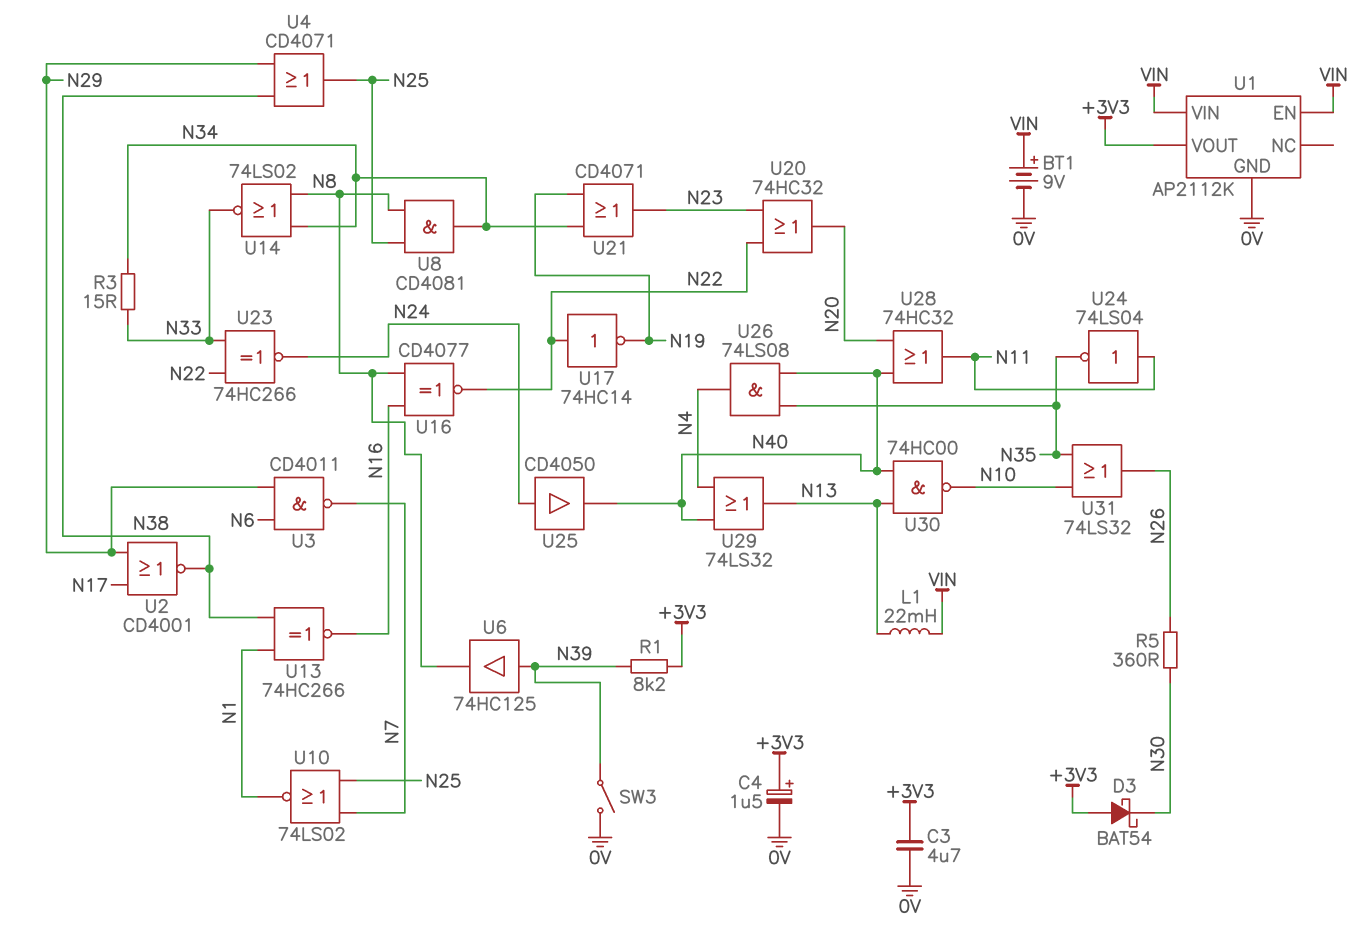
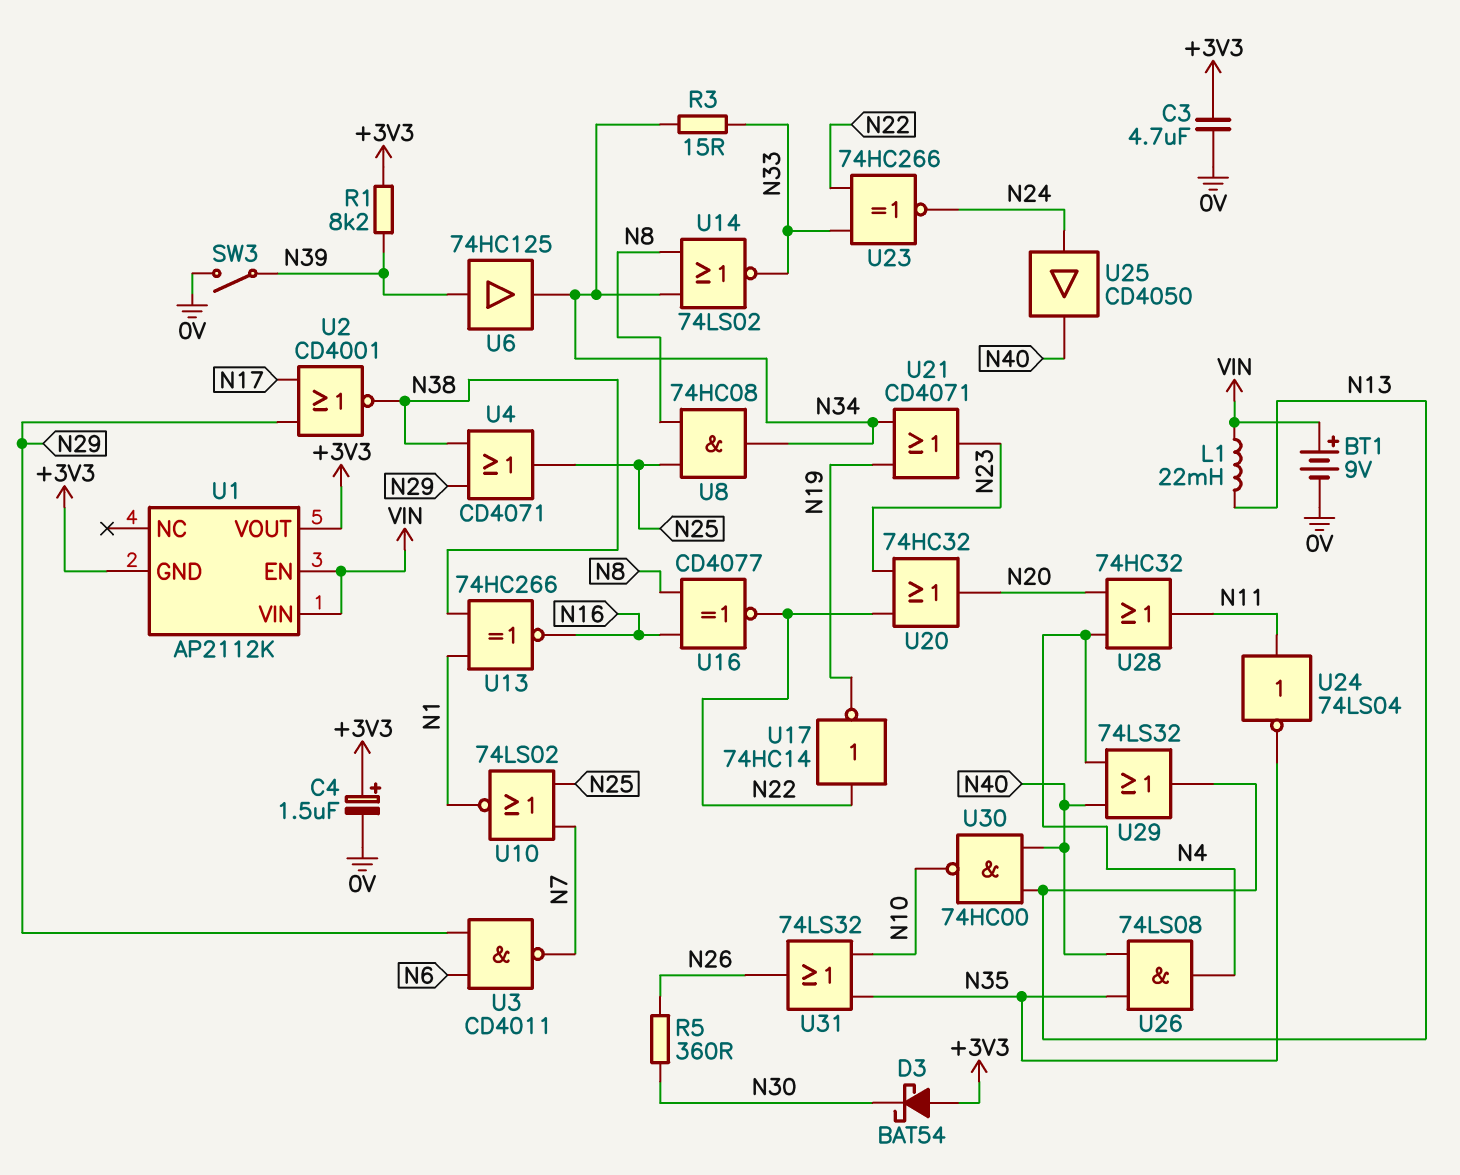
U1 pin GND: 0V -> +3V3
U6: buffer 74HC125 (in N39, out N8) -> buffer 74HC125 (in N39, out N34)
U8: AND CD4081 (in N8, in N25, out N34) -> AND 74HC08 (in N8, in N25, out N34)
U28: OR 74HC32 (in N20, in N40, out N11) -> OR 74HC32 (in N4, in N20, out N11)

